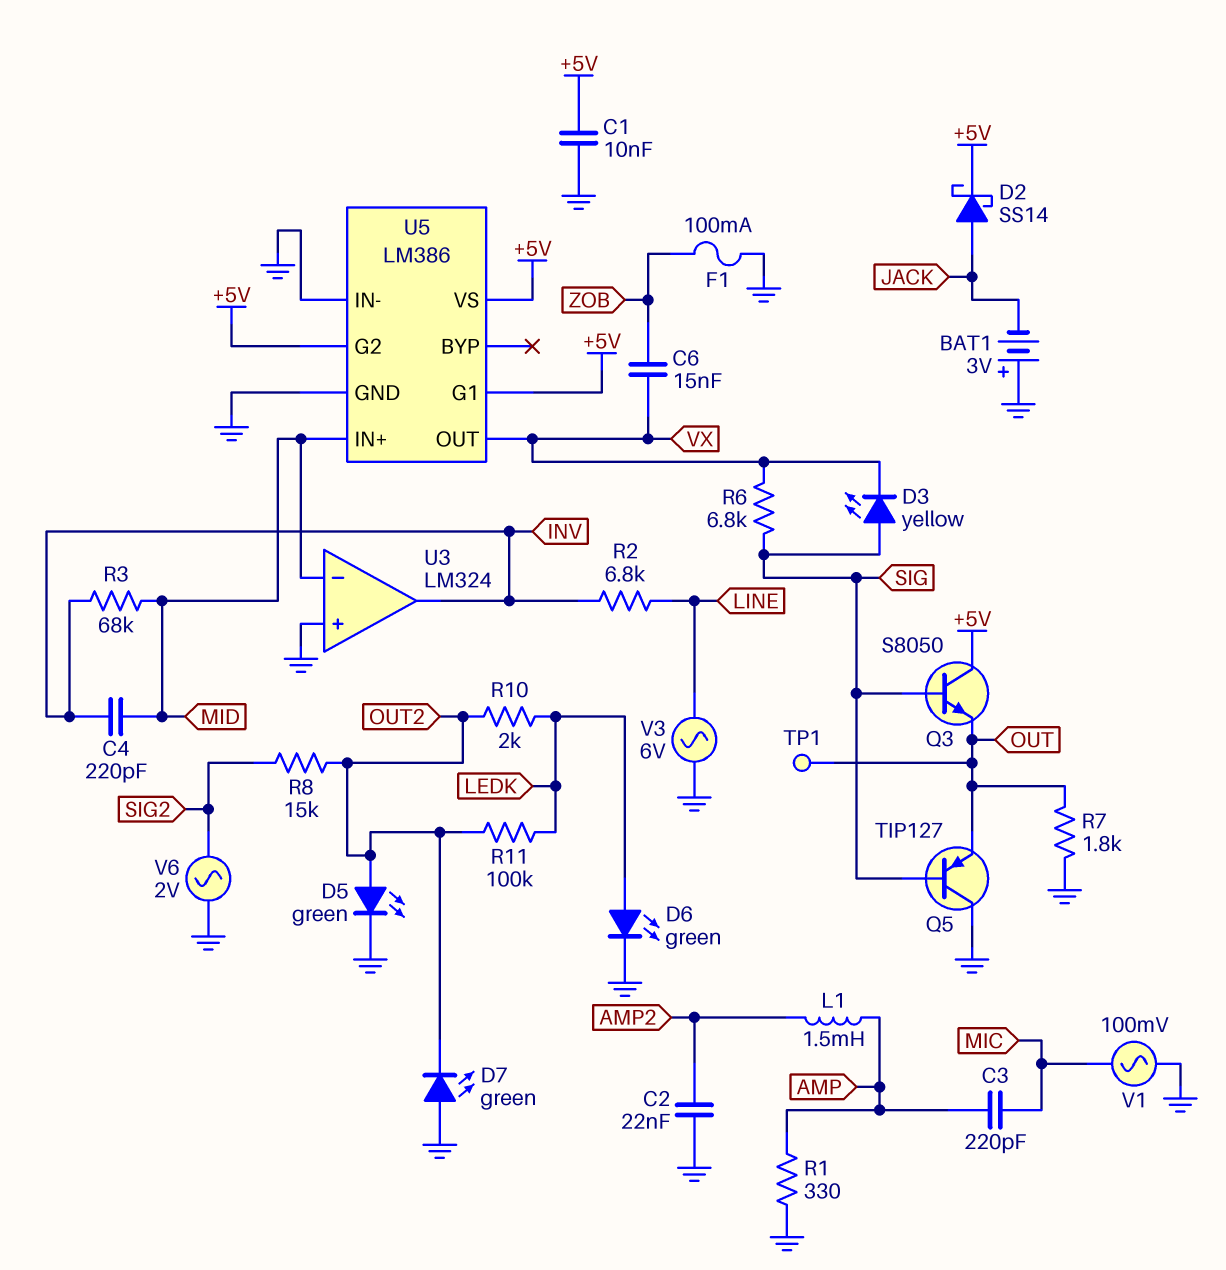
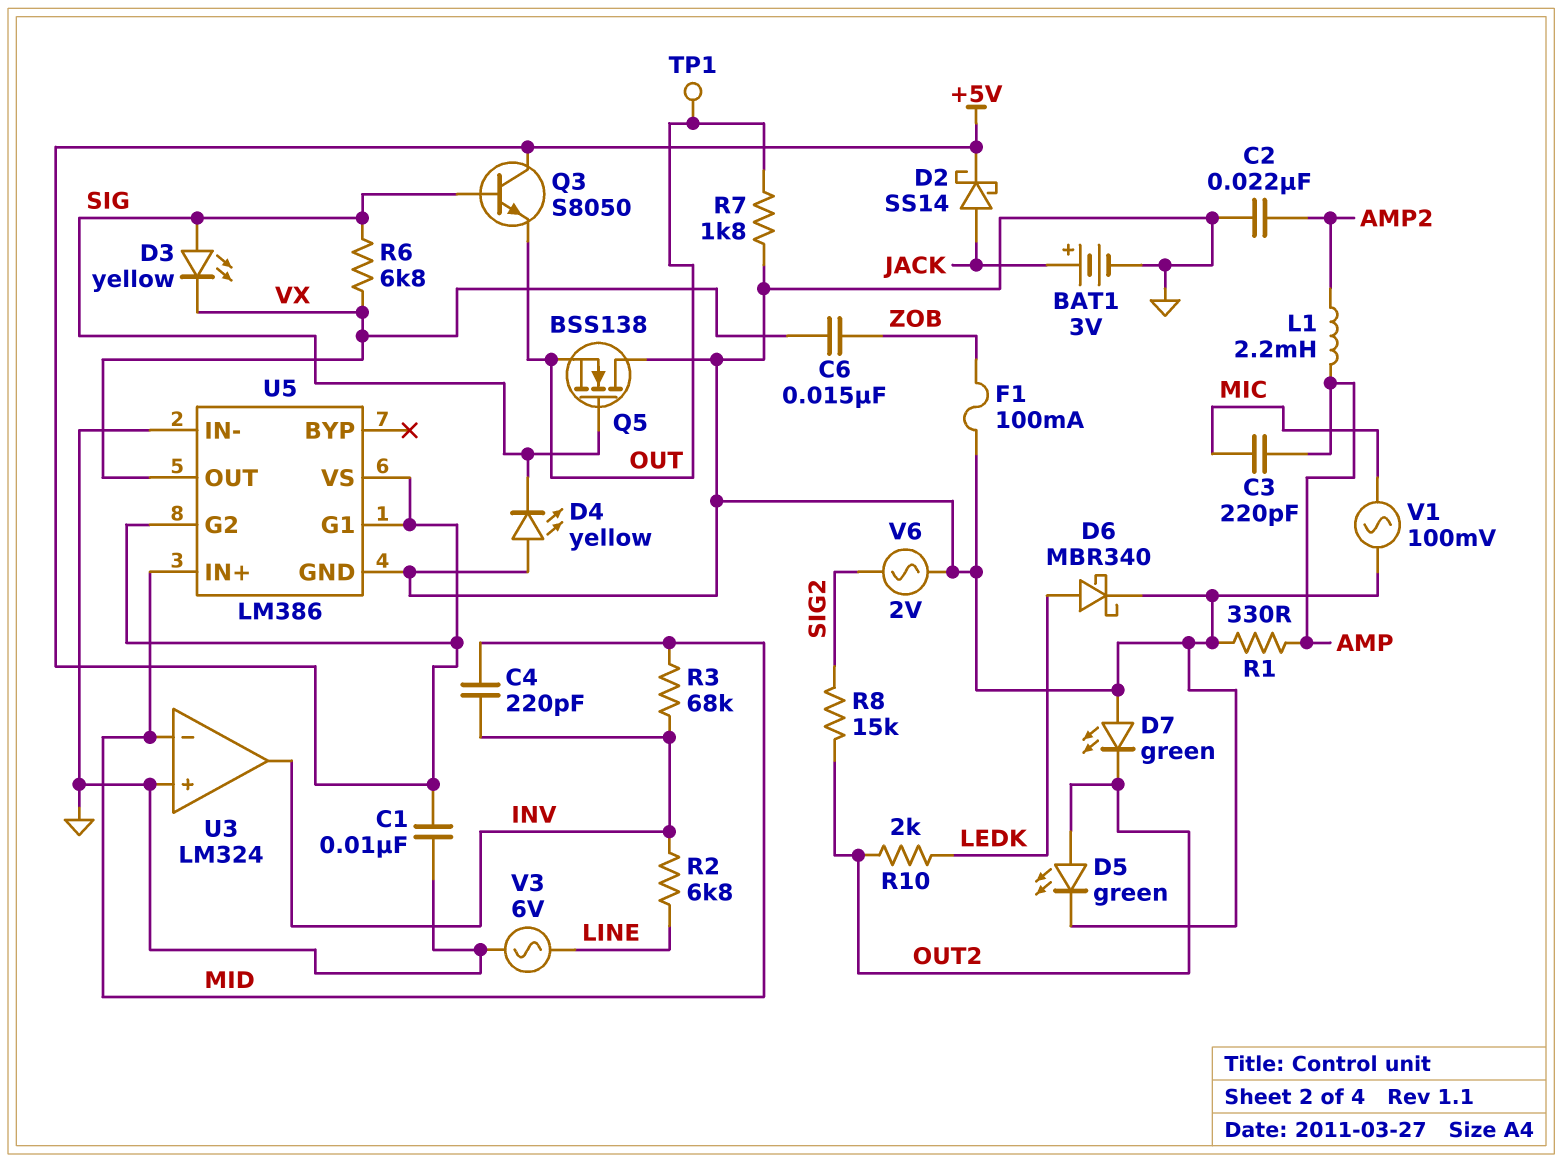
BAT1: 3V (plus GND, minus JACK) -> 3V (plus JACK, minus GND)
D4: none -> LED yellow (A GND, K SIG)
D6: LED green (A LEDK, K GND) -> schottky MBR340 (A LEDK, K GND)
L1: 1.5mH (AMP, AMP2) -> 2.2mH (AMP, AMP2)
Q5: PNP TIP127 (B SIG, C GND, E OUT) -> NMOS BSS138 (G SIG, D GND, S OUT)
R11: 100k (LEDK, OUT2) -> none

